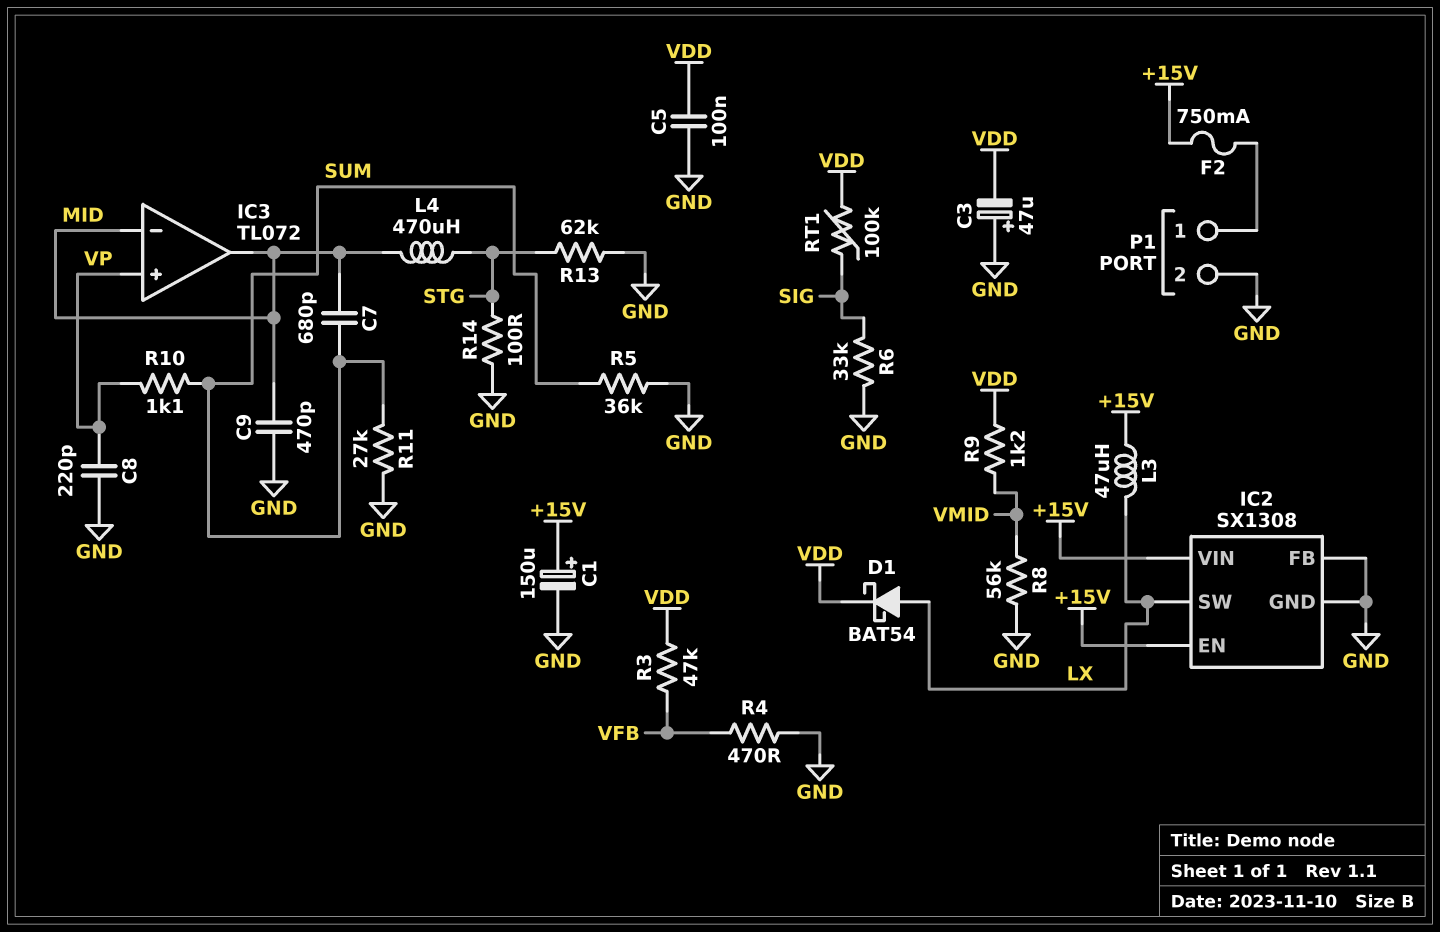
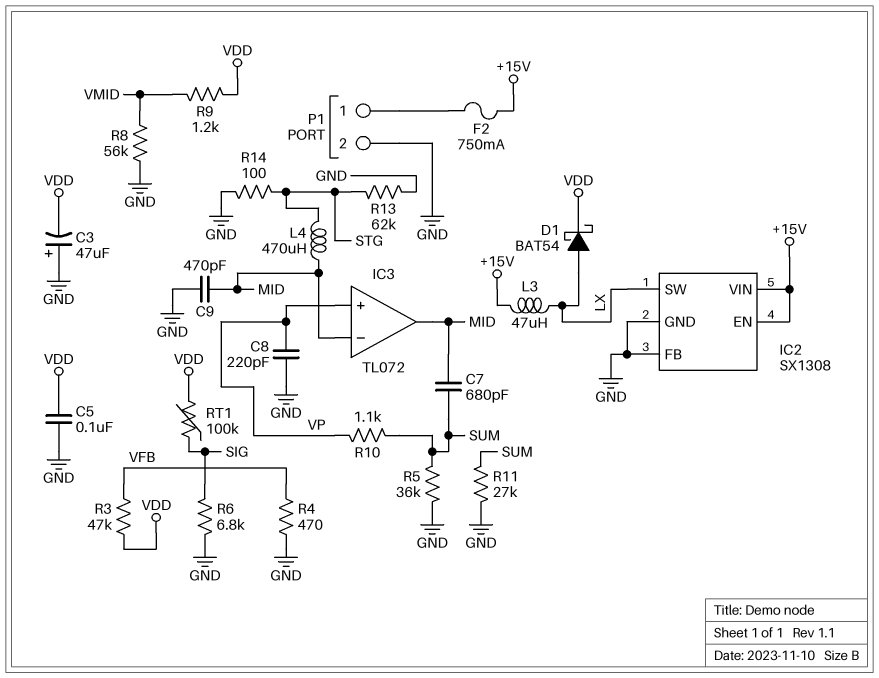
C1: 150uF (plus +15V, minus GND) -> none
R6: 33k (GND, SIG) -> 6.8k (GND, SIG)

